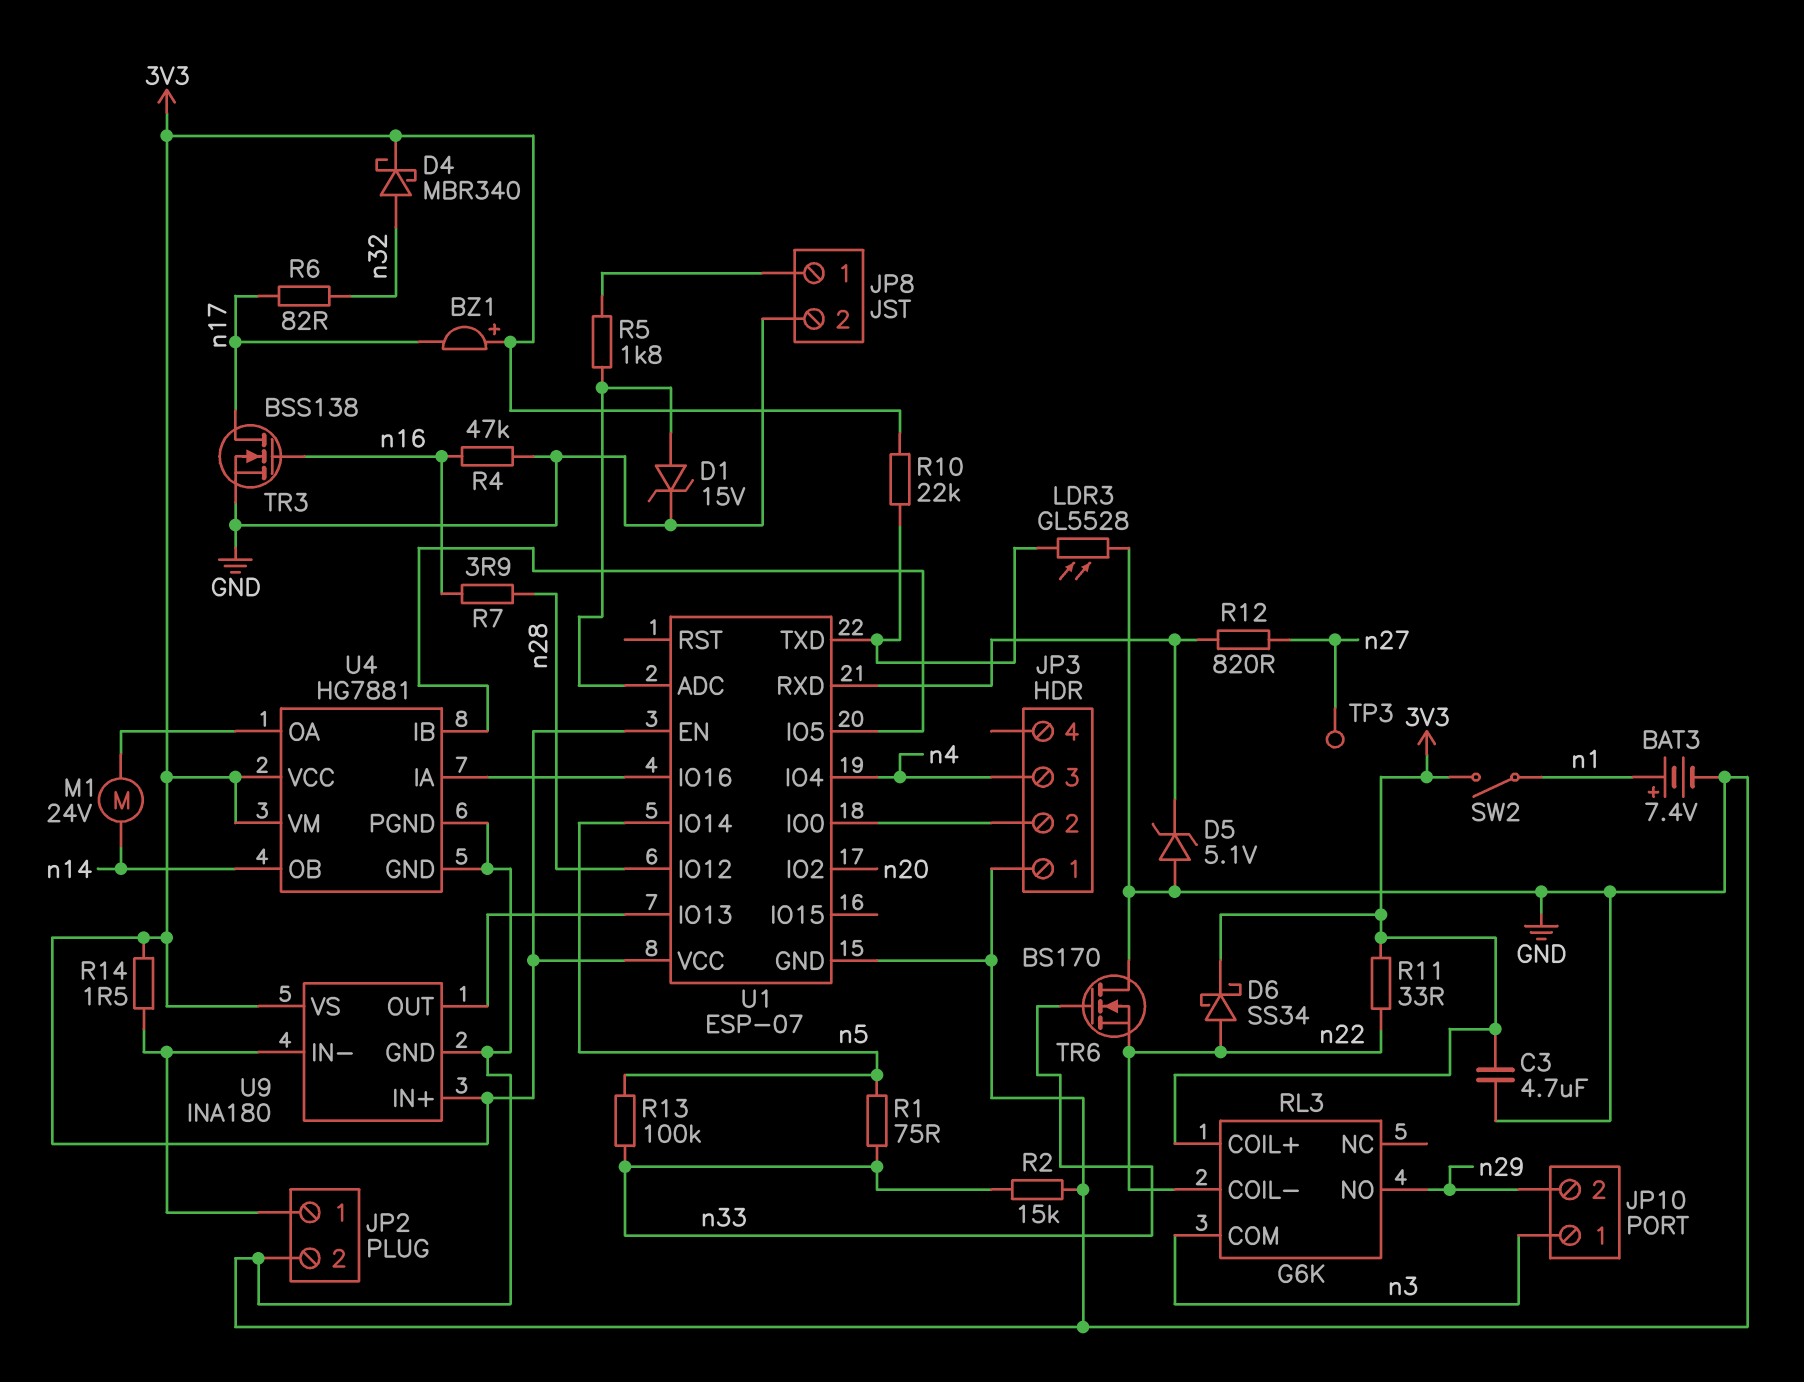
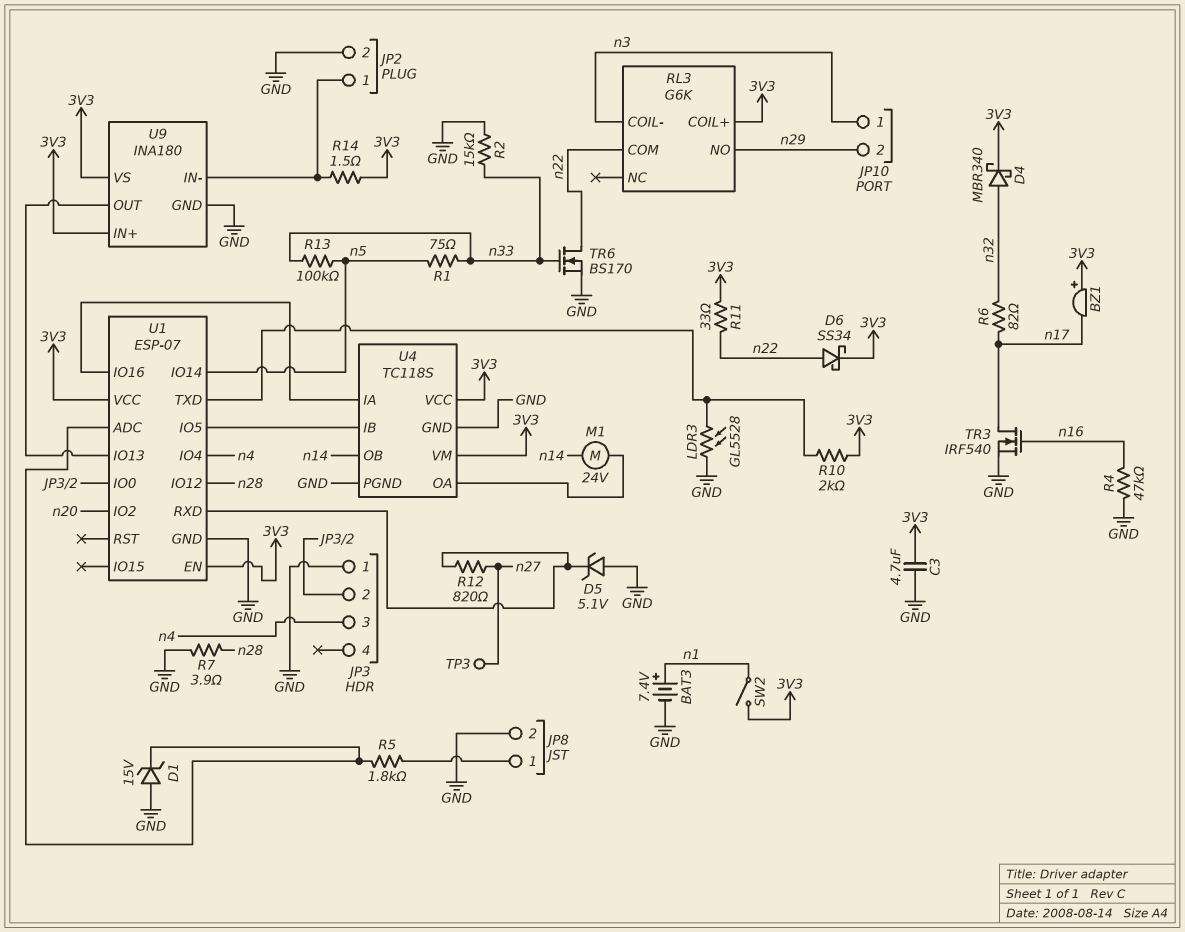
D1: zener 15V (A U1/ADC, K GND) -> zener 15V (A GND, K U1/ADC)
R7: 3.9 (n16, n28) -> 3.9 (GND, n28)
R10: 22k (3V3, U1/TXD) -> 2k (3V3, U1/TXD)
RL3 pin COIL-: n22 -> n3
RL3 pin COM: n3 -> n22
TR3: NMOS BSS138 (G n16, D n17, S GND) -> NMOS IRF540 (G n16, D n17, S GND)
TR6: NMOS BS170 (G n33, D GND, S n22) -> NMOS BS170 (G n33, D n22, S GND)
U4: HG7881 -> TC118S

